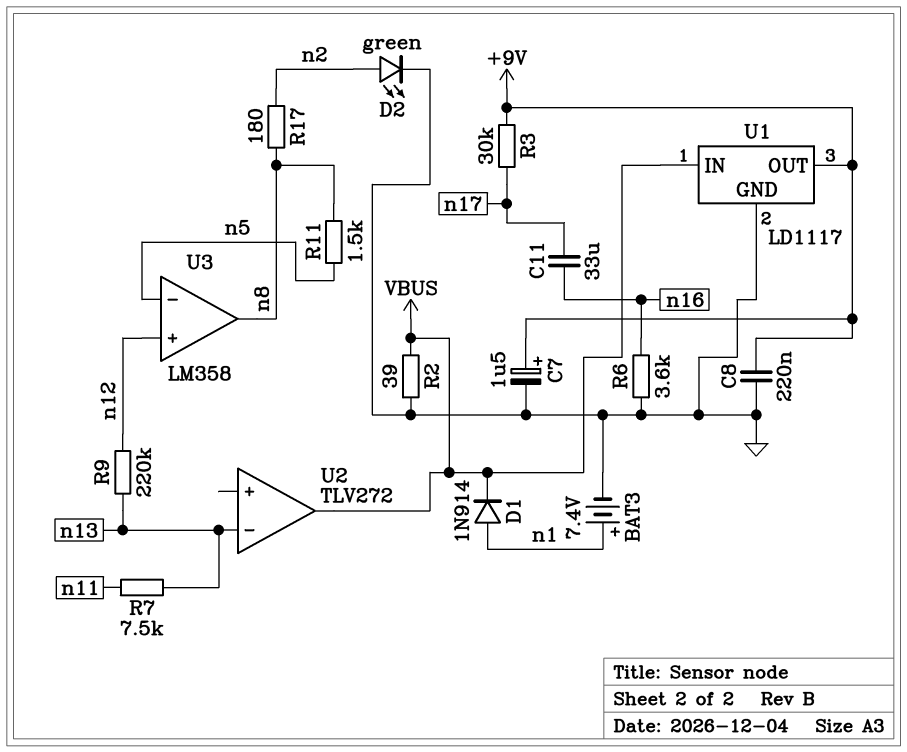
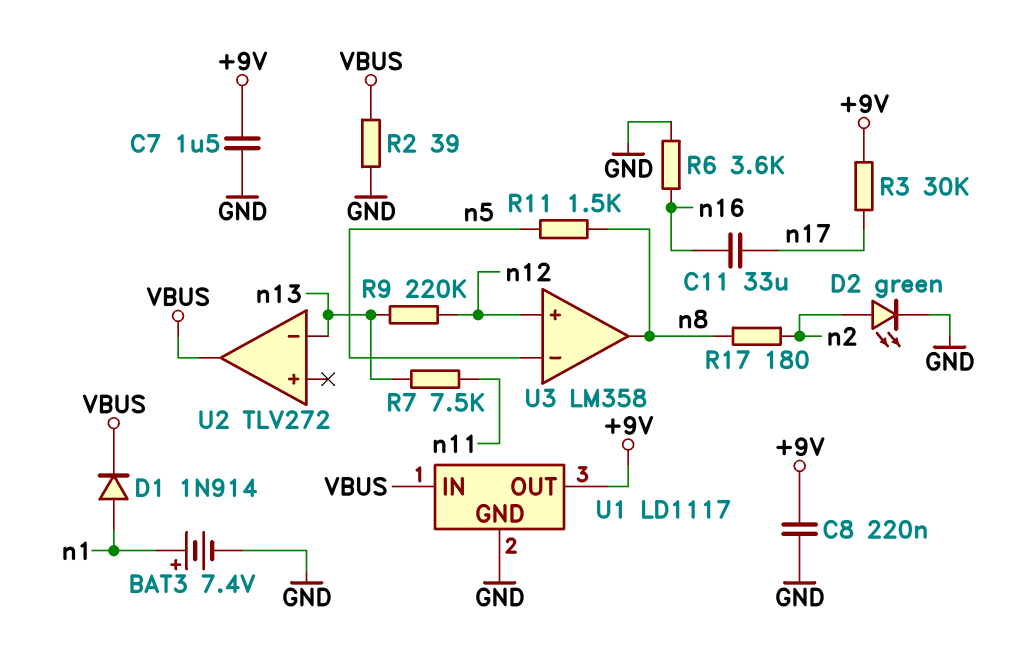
C7: 1.5uF (plus +9V, minus GND) -> 1.5uF (+9V, GND)

